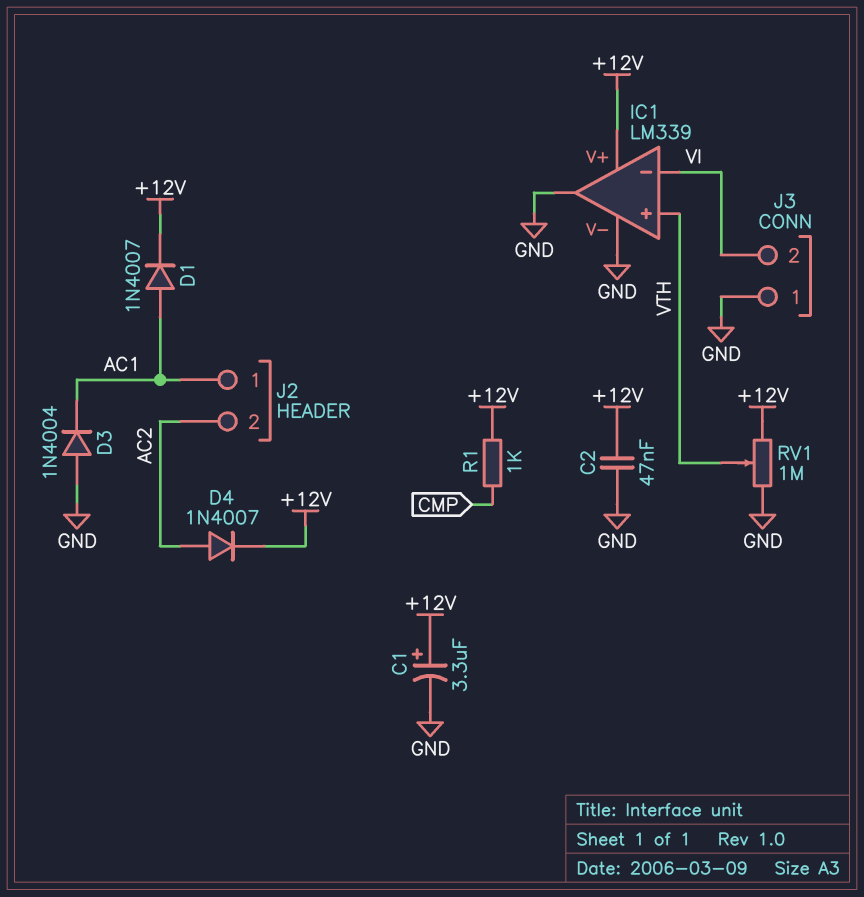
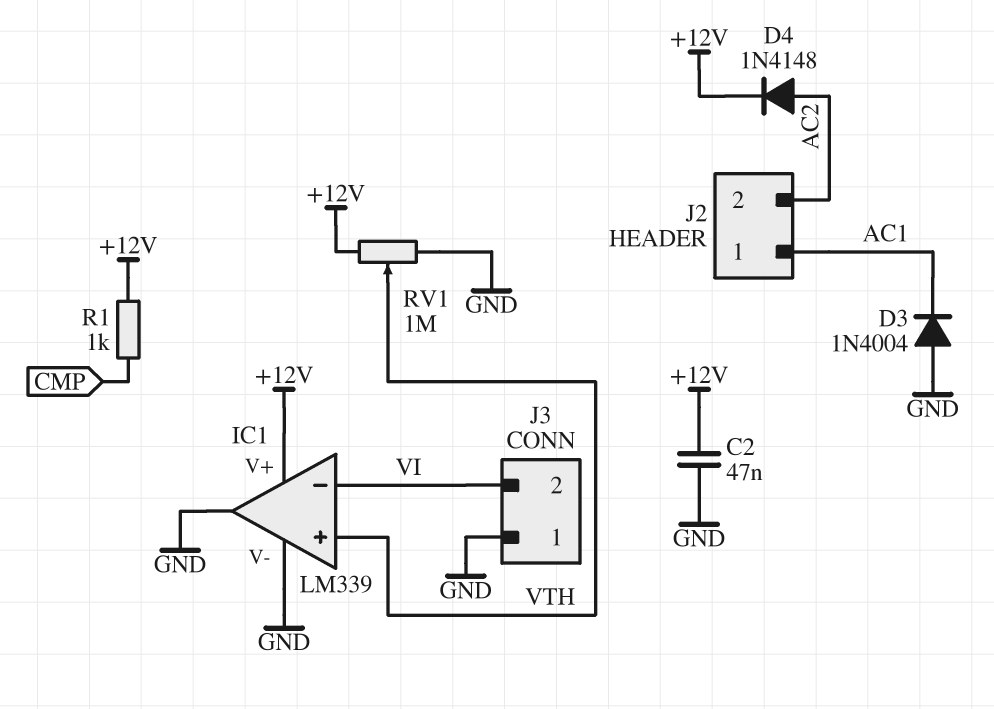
C1: 3.3uF (plus +12V, minus GND) -> none
D1: diode 1N4007 (A AC1, K +12V) -> none
D4: diode 1N4007 (A AC2, K +12V) -> diode 1N4148 (A AC2, K +12V)

